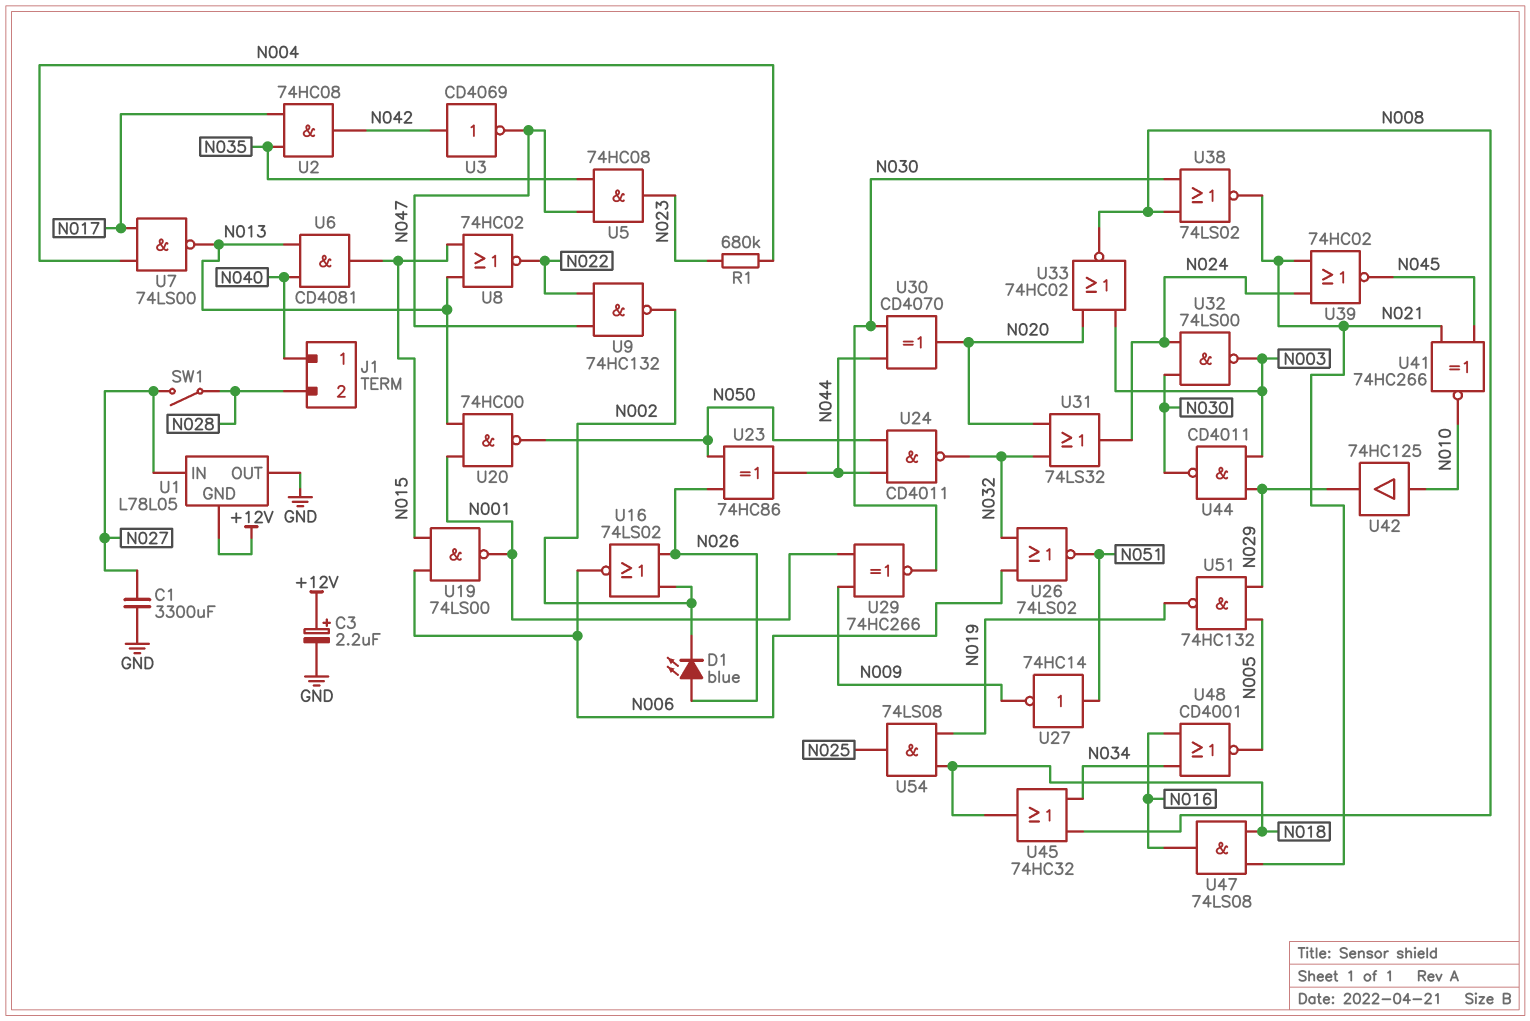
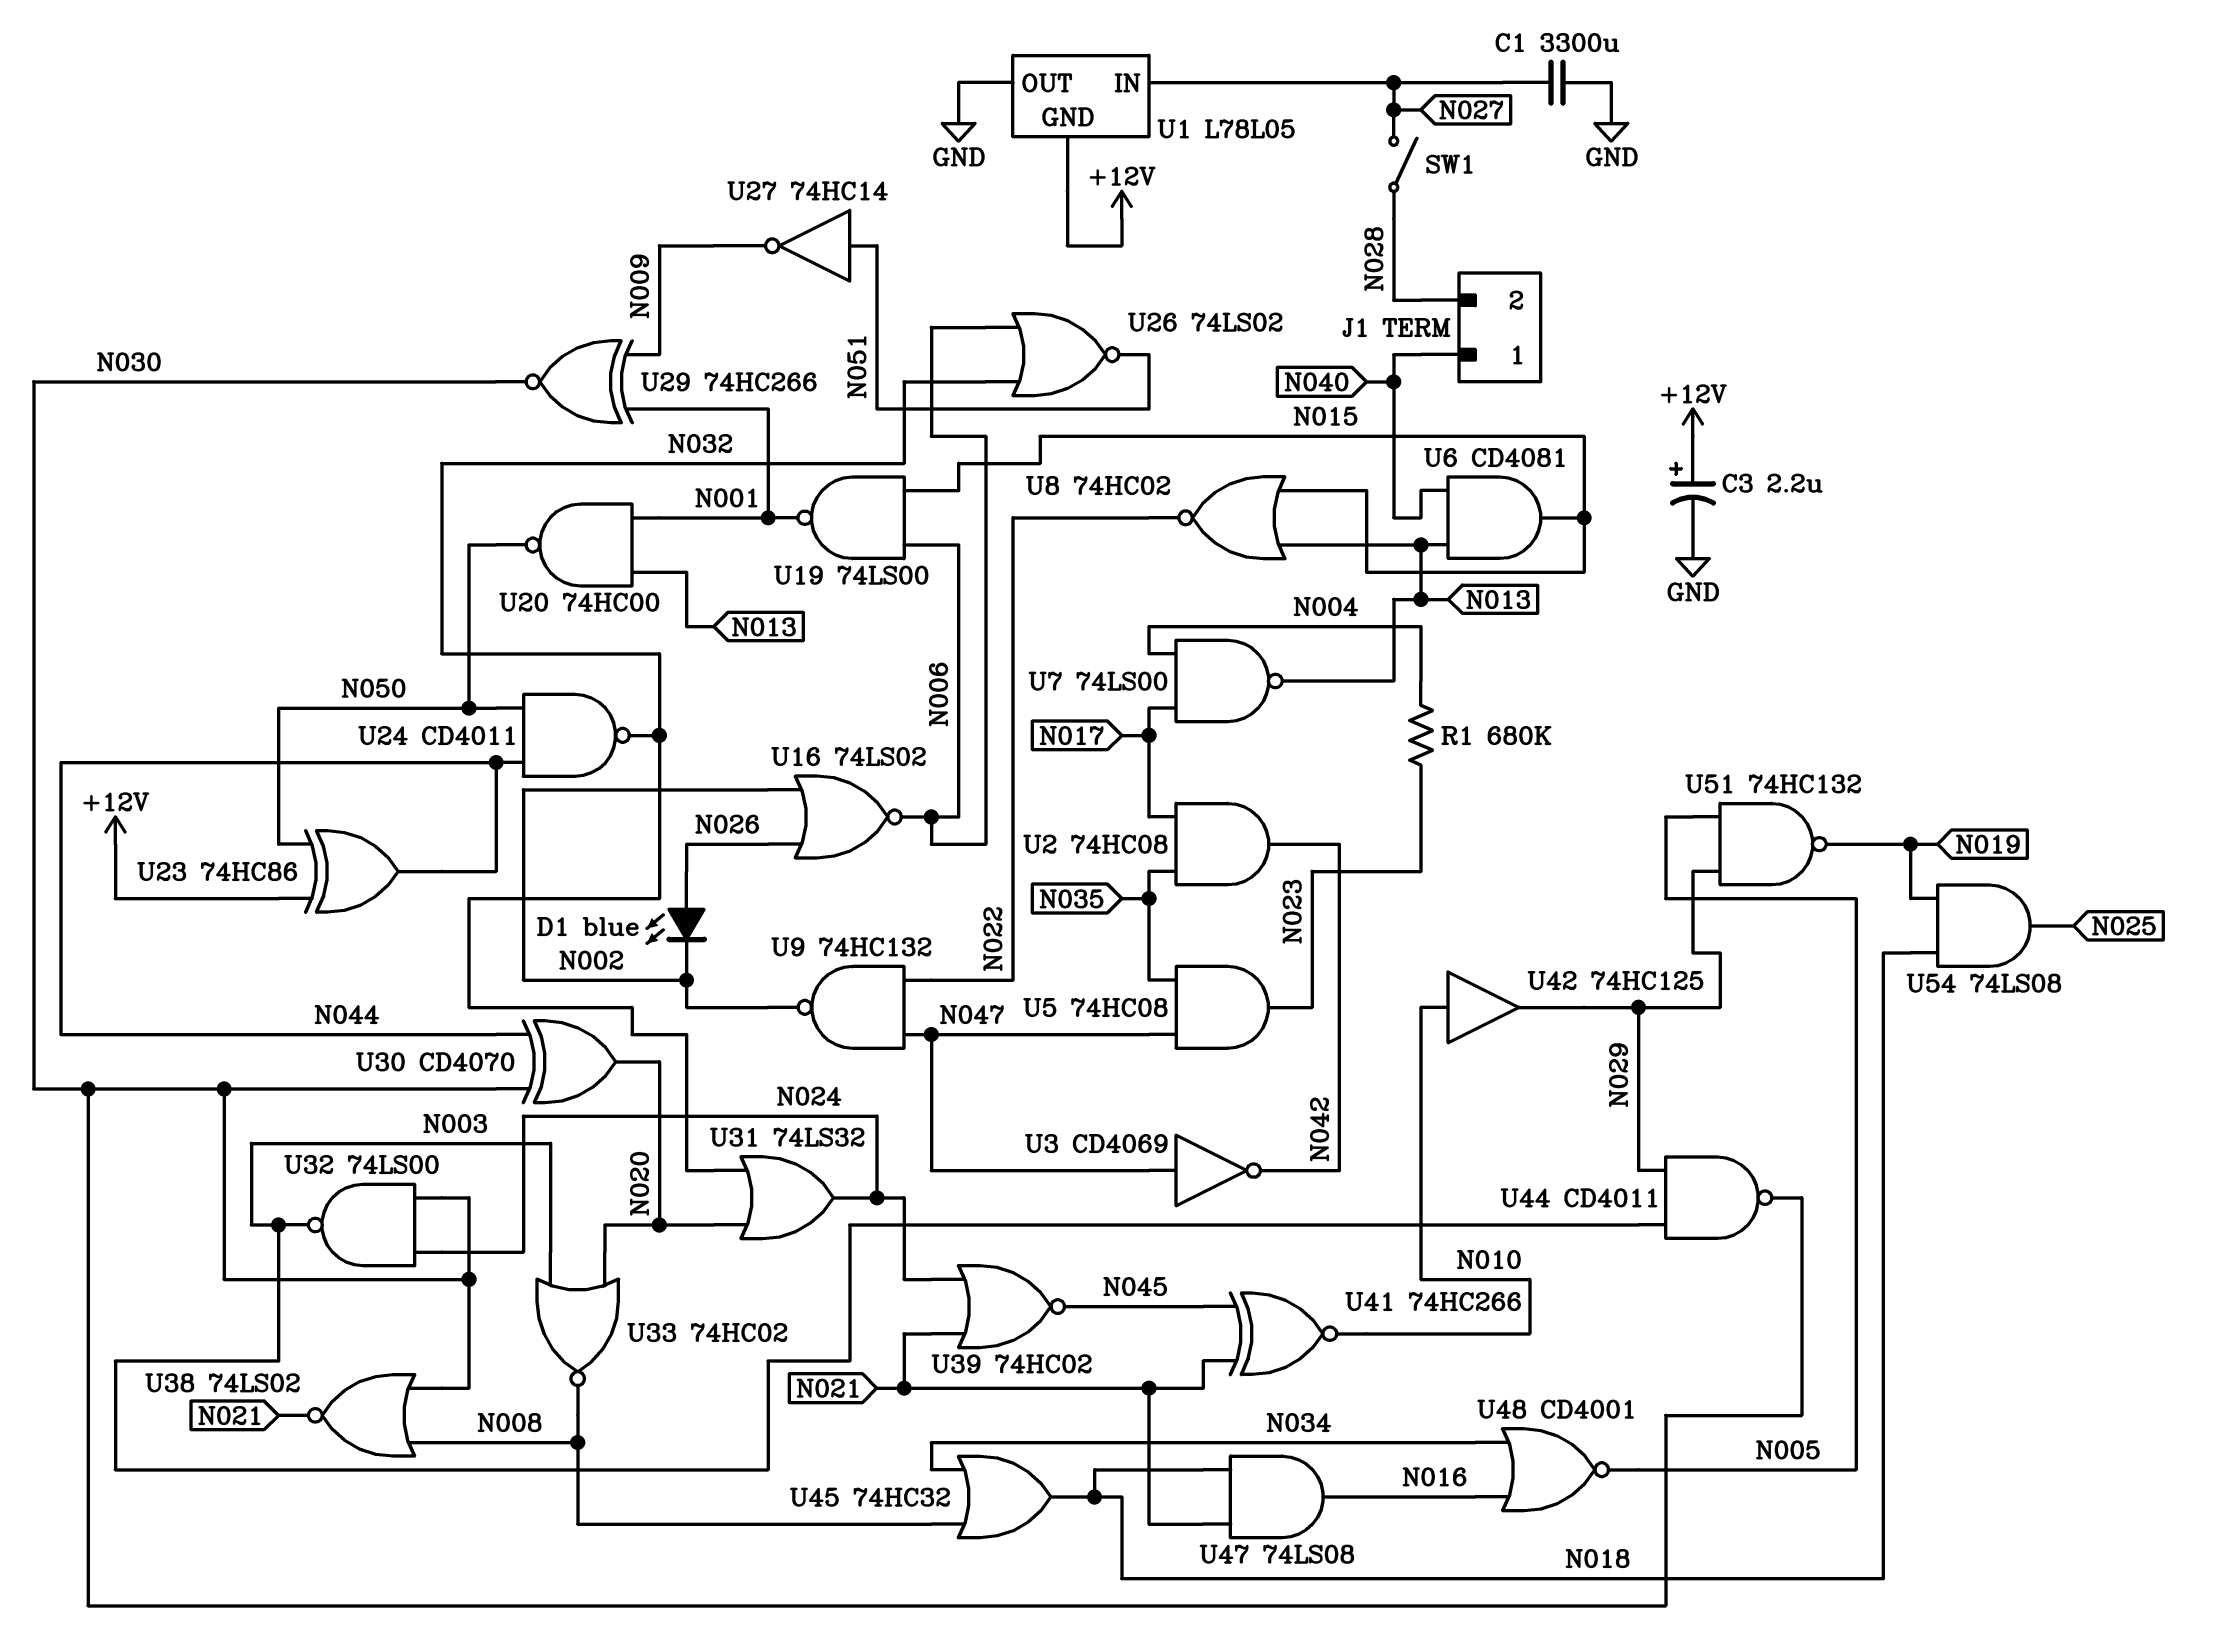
U3: NOT CD4069 (in N042, out N047) -> NOT CD4069 (in N047, out N042)
U23: XOR 74HC86 (in N026, in N050, out N044) -> XOR 74HC86 (in +12V, in N050, out N044)

